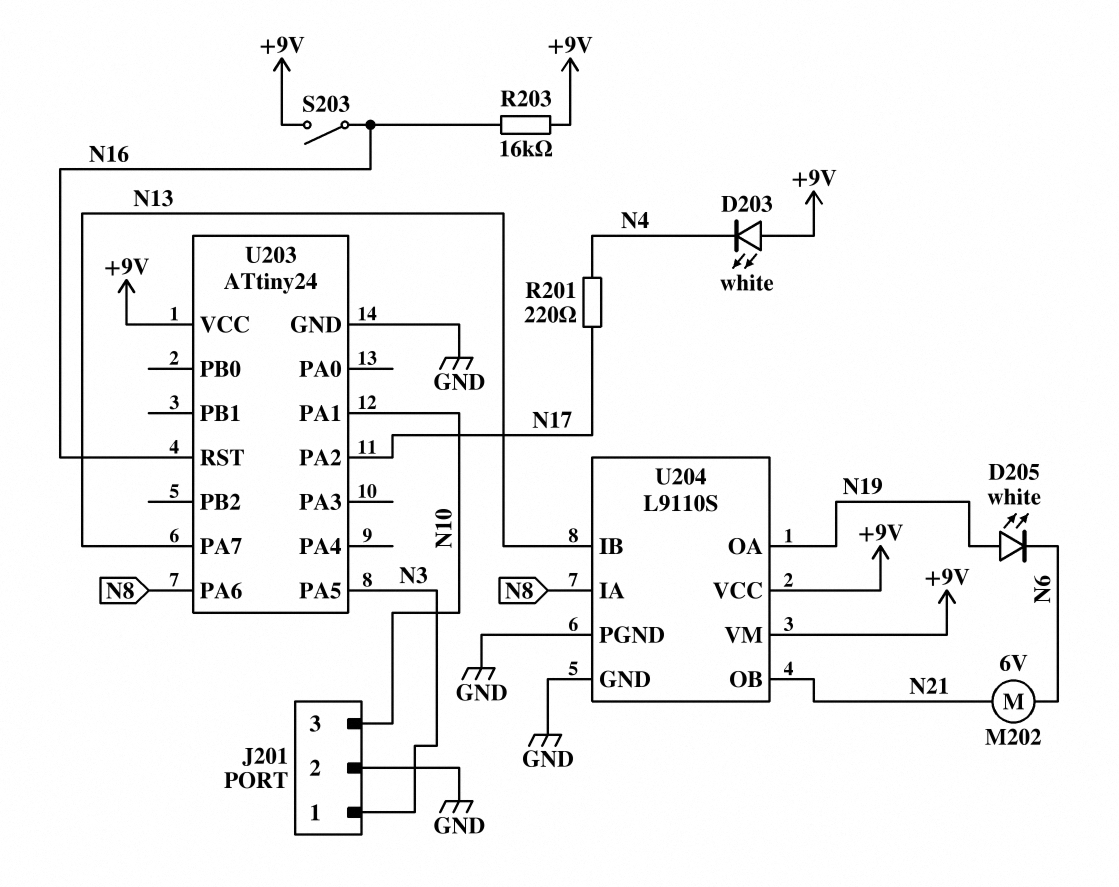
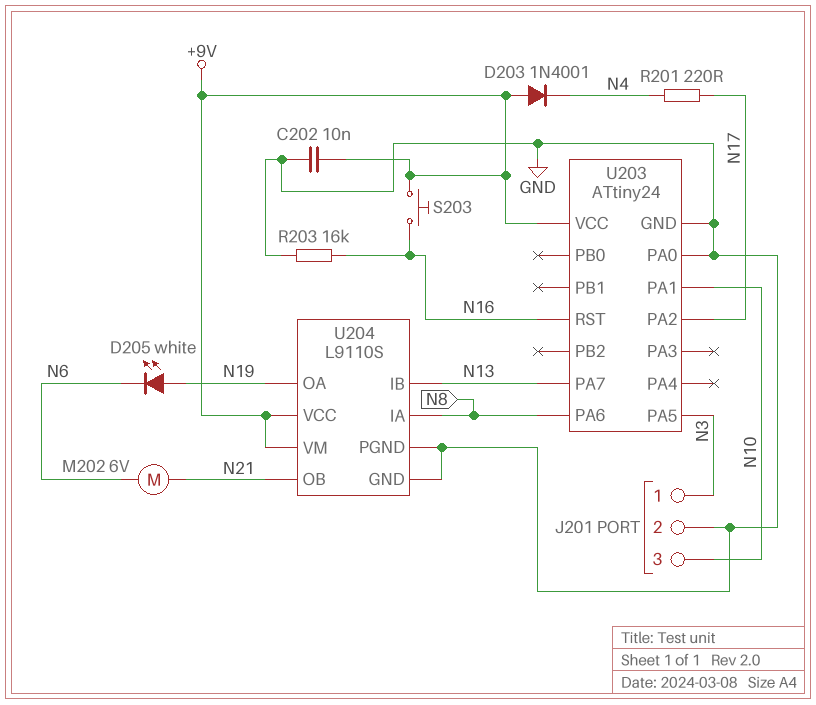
C202: none -> 10nF (+9V, GND)
D203: LED white (A +9V, K N4) -> diode 1N4001 (A +9V, K N4)
R203: 16k (+9V, N16) -> 16k (GND, N16)
S203: switch (+9V, N16) -> button (+9V, N16)
U203 pin PA0: none -> GND

